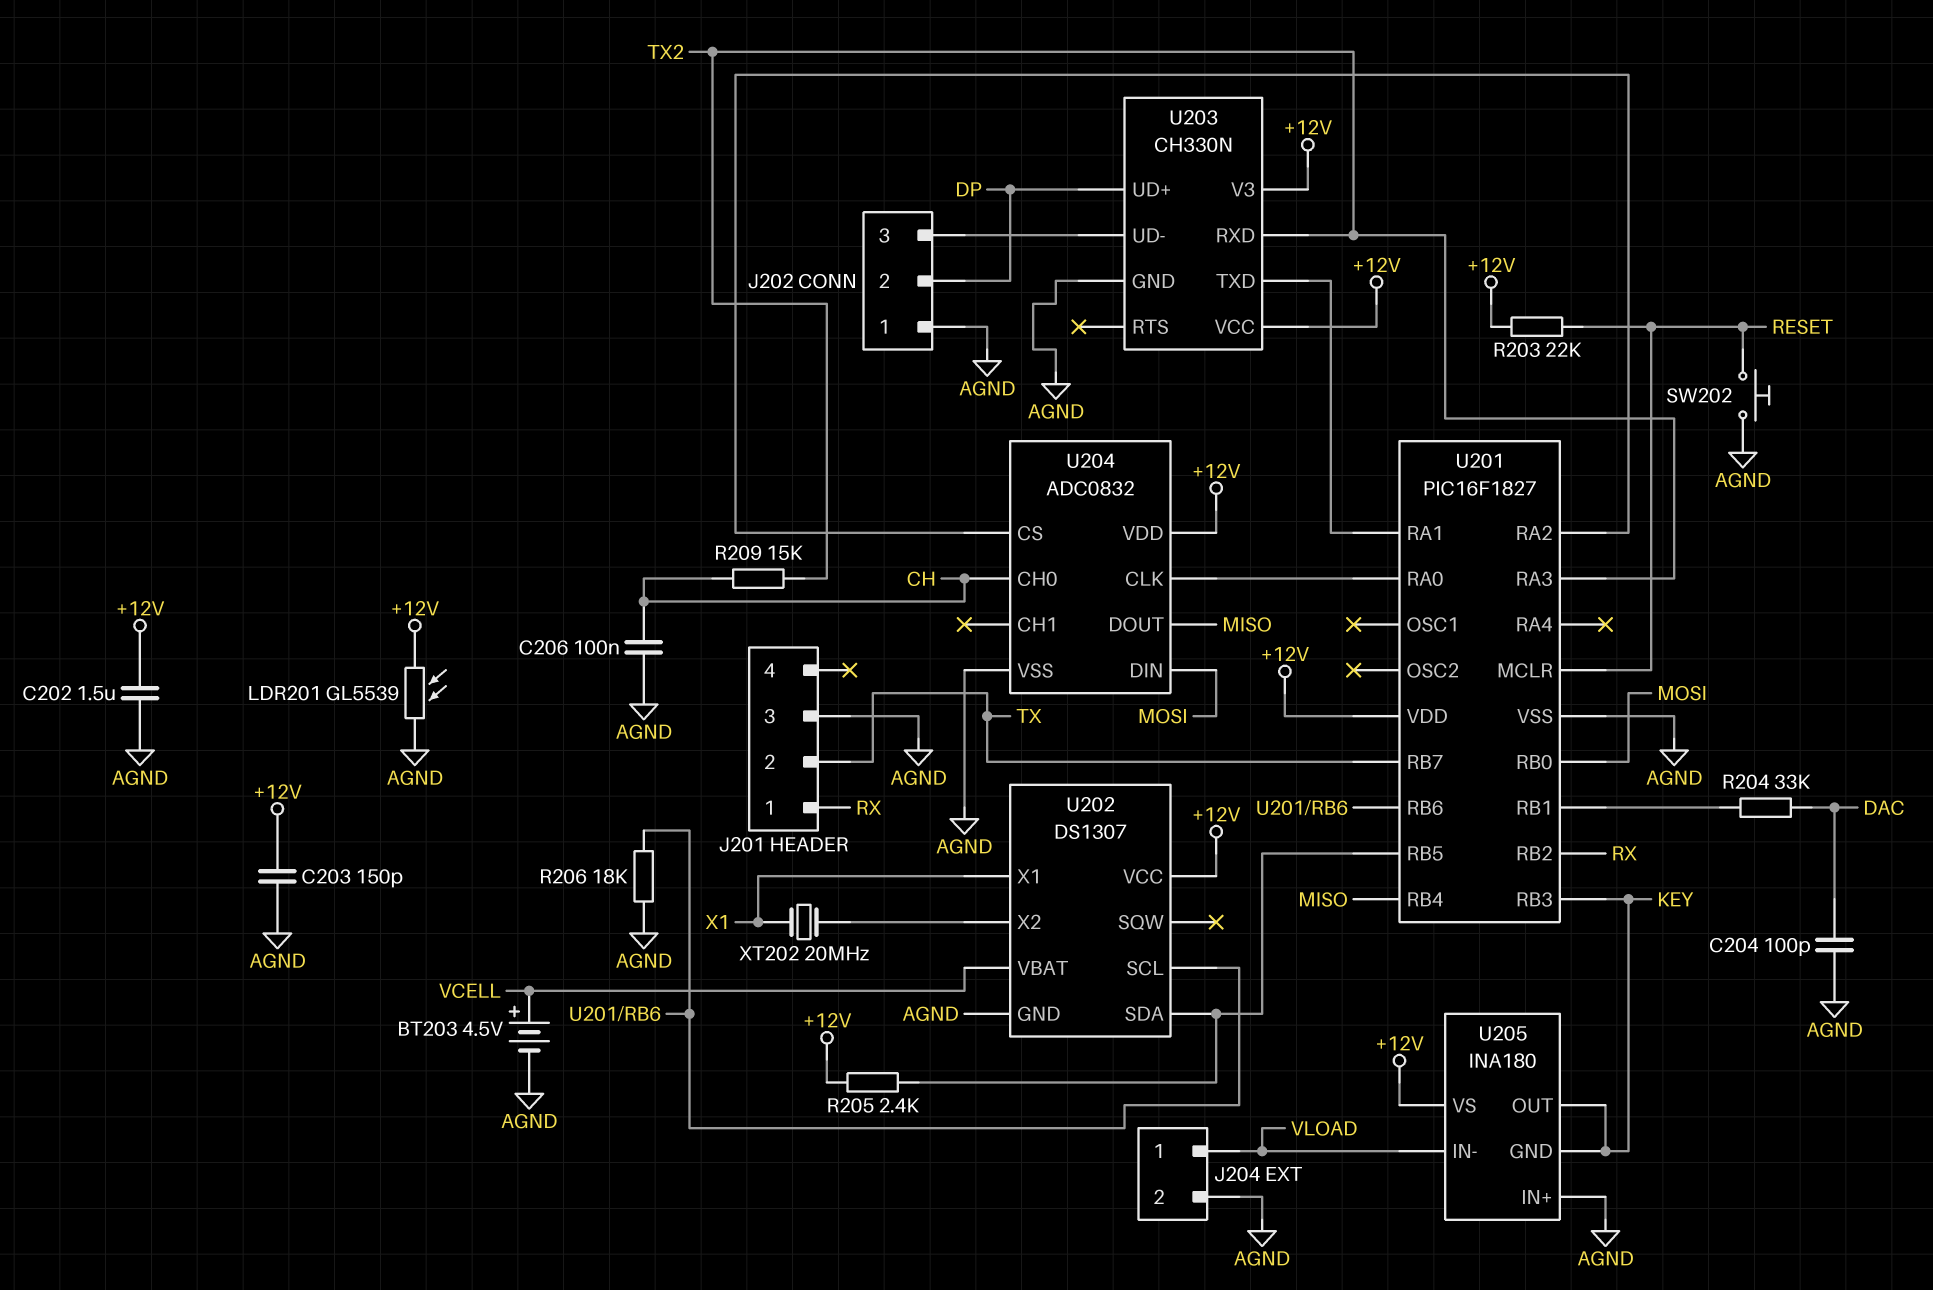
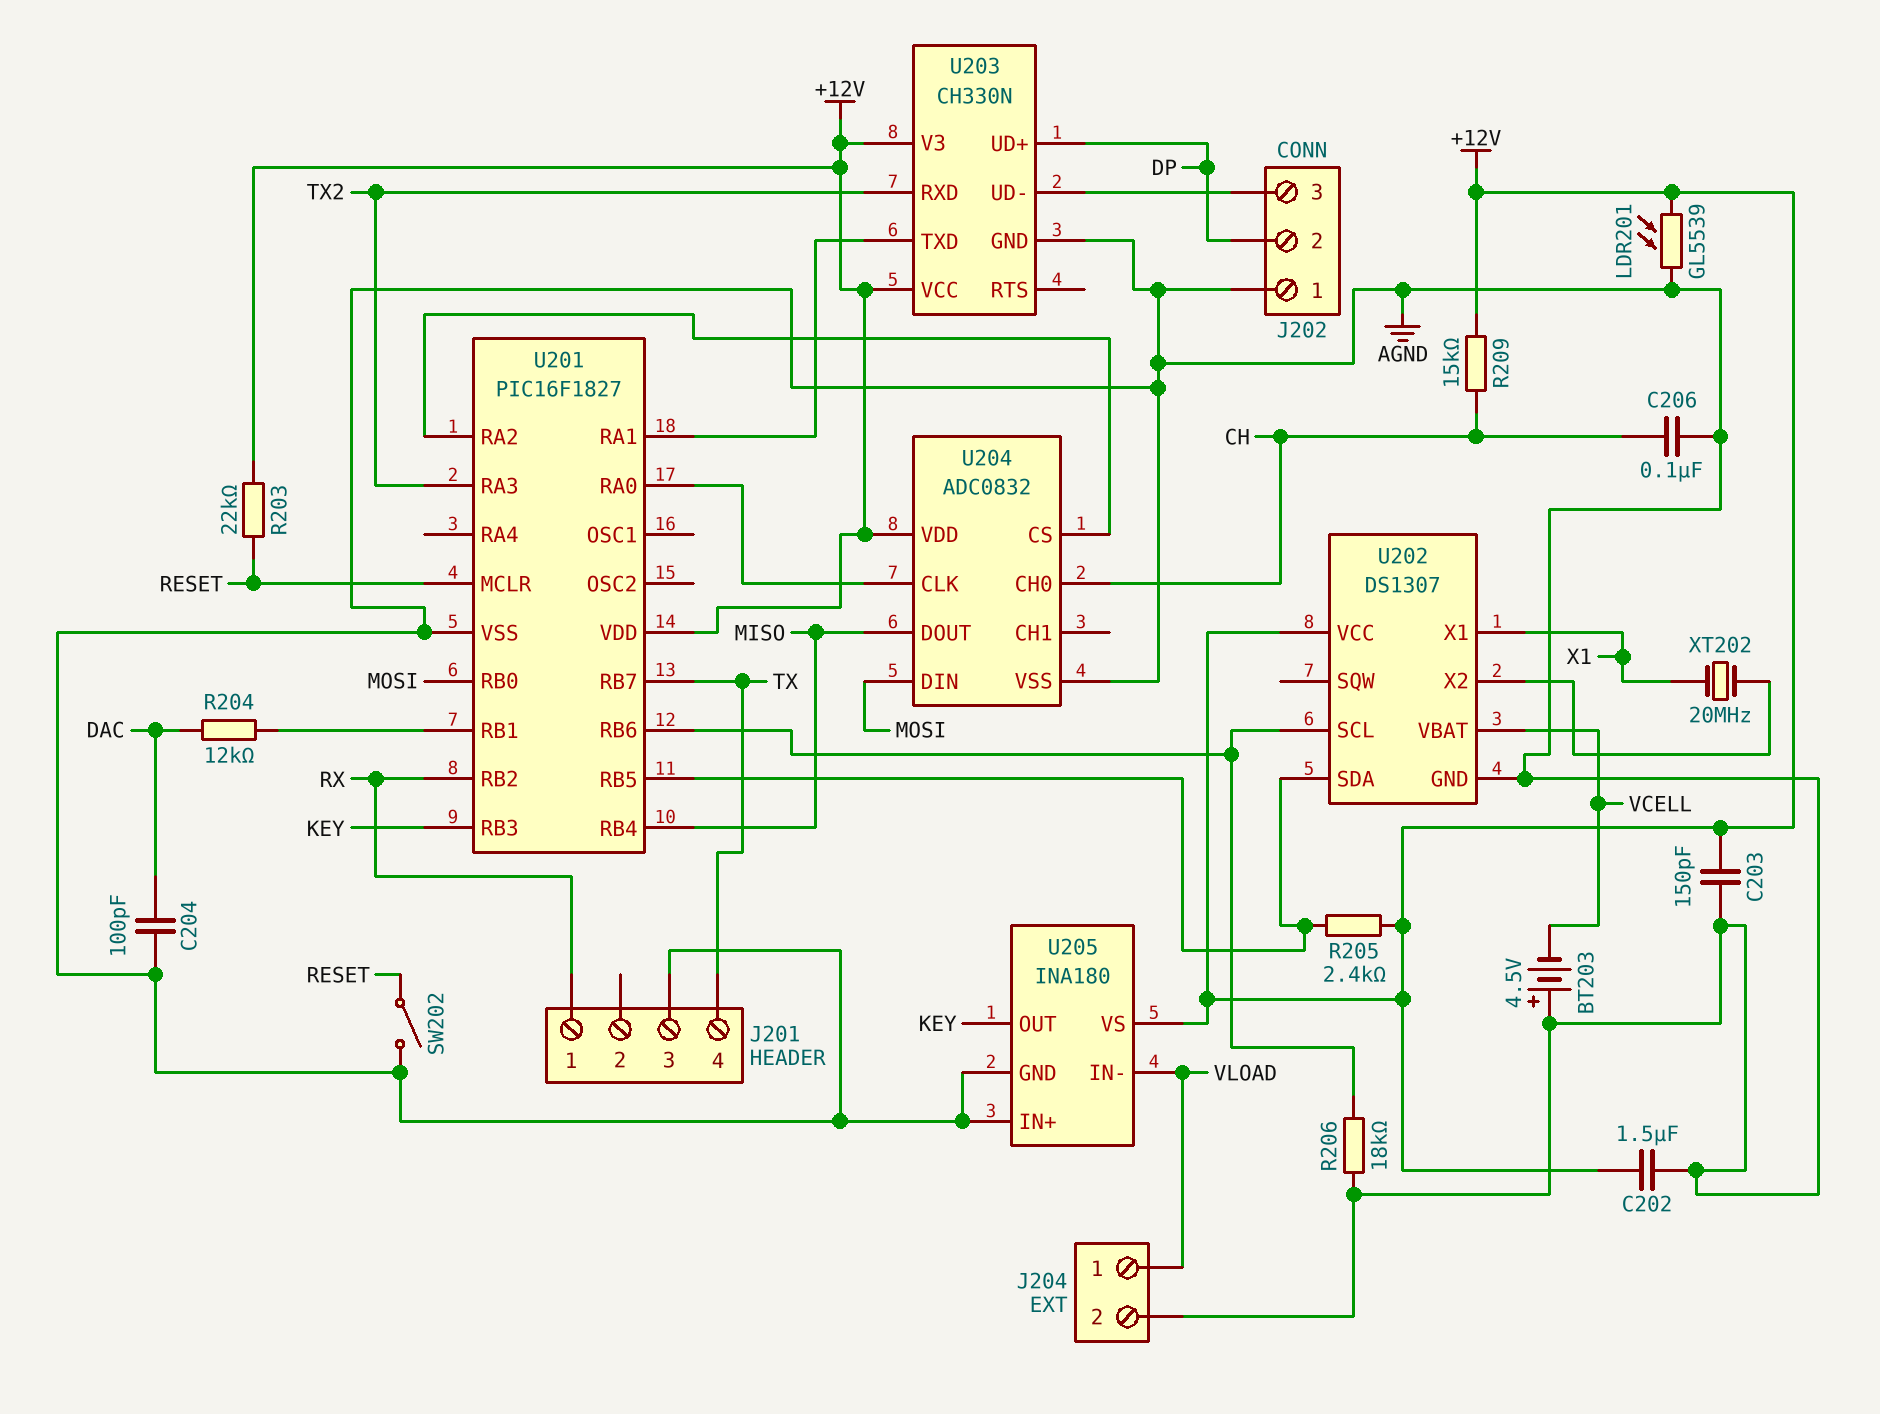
BT203: 4.5V (plus VCELL, minus AGND) -> 4.5V (plus AGND, minus VCELL)
J201 pin 2: TX -> none
J201 pin 4: none -> TX
R204: 33k (DAC, U201/RB1) -> 12k (DAC, U201/RB1)
R209: 15k (CH, TX2) -> 15k (+12V, CH)
SW202: button (AGND, RESET) -> switch (AGND, RESET)
U205 pin GND: KEY -> AGND

